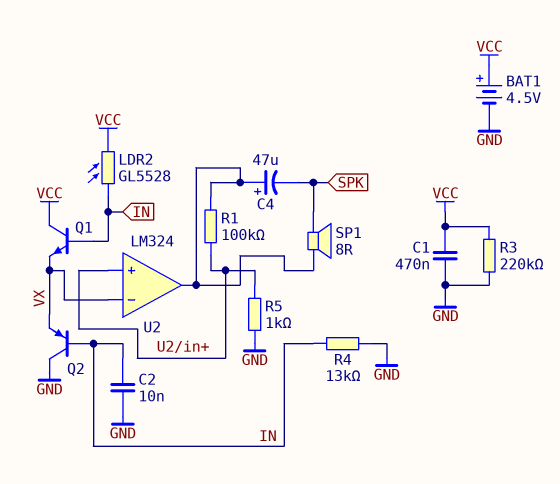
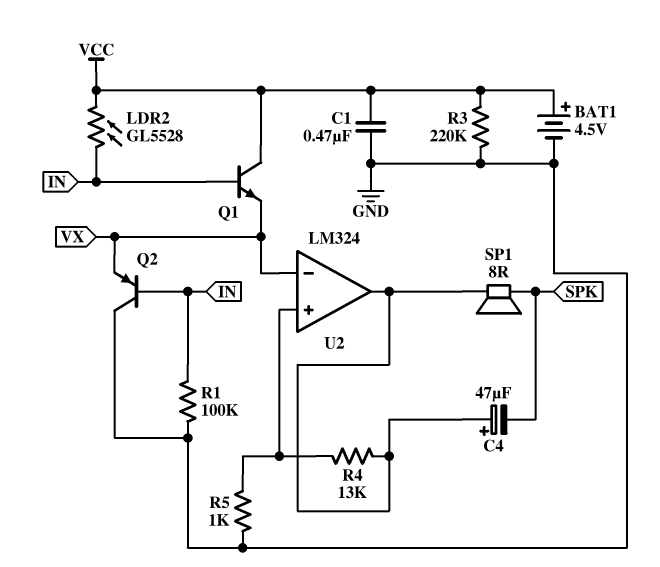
C2: 10nF (GND, IN) -> none
R1: 100k (U2/in+, U2/out) -> 100k (GND, IN)
R4: 13k (GND, IN) -> 13k (U2/in+, U2/out)

